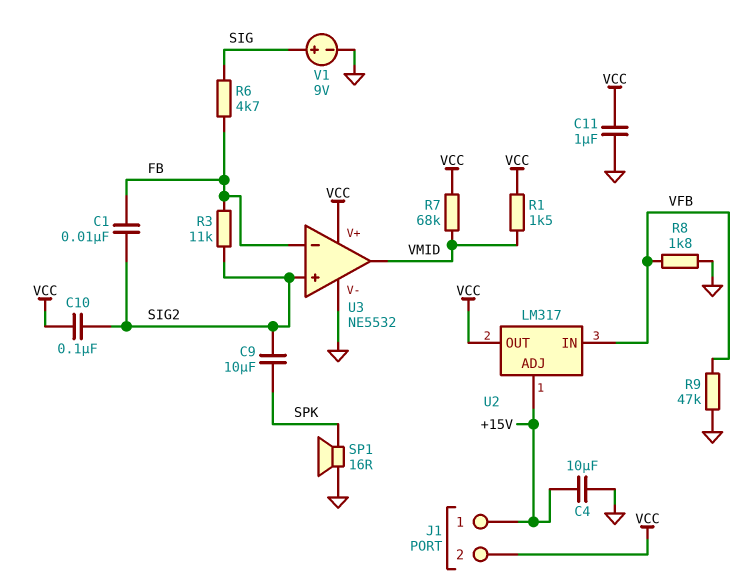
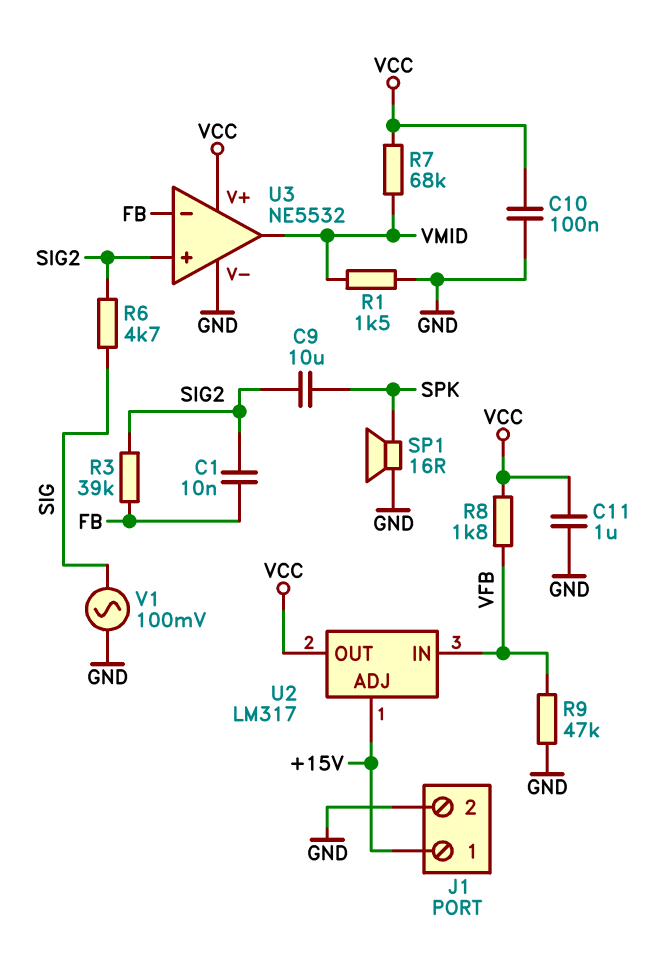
C4: 10uF (+15V, GND) -> none
C10: 100nF (SIG2, VCC) -> 100nF (GND, VCC)
J1 pin 2: VCC -> GND
R1: 1.5k (VCC, VMID) -> 1.5k (GND, VMID)
R3: 11k (FB, SIG2) -> 39k (FB, SIG2)
R6: 4.7k (FB, SIG) -> 4.7k (SIG, SIG2)
R8: 1.8k (GND, VFB) -> 1.8k (VCC, VFB)
V1: 9V (plus SIG, minus GND) -> AC 100mV (GND, SIG)

